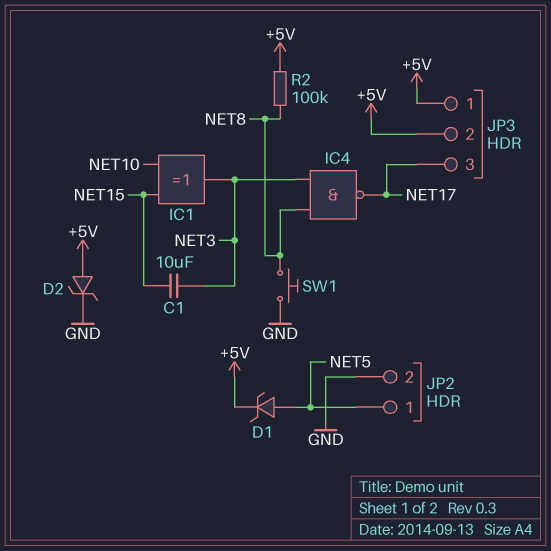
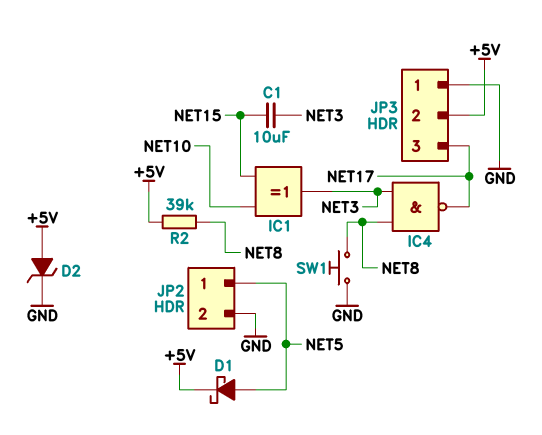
D1: zener (A NET5, K +5V) -> schottky (A NET5, K +5V)
JP3 pin 1: +5V -> GND
R2: 100k (+5V, NET8) -> 39k (+5V, NET8)

